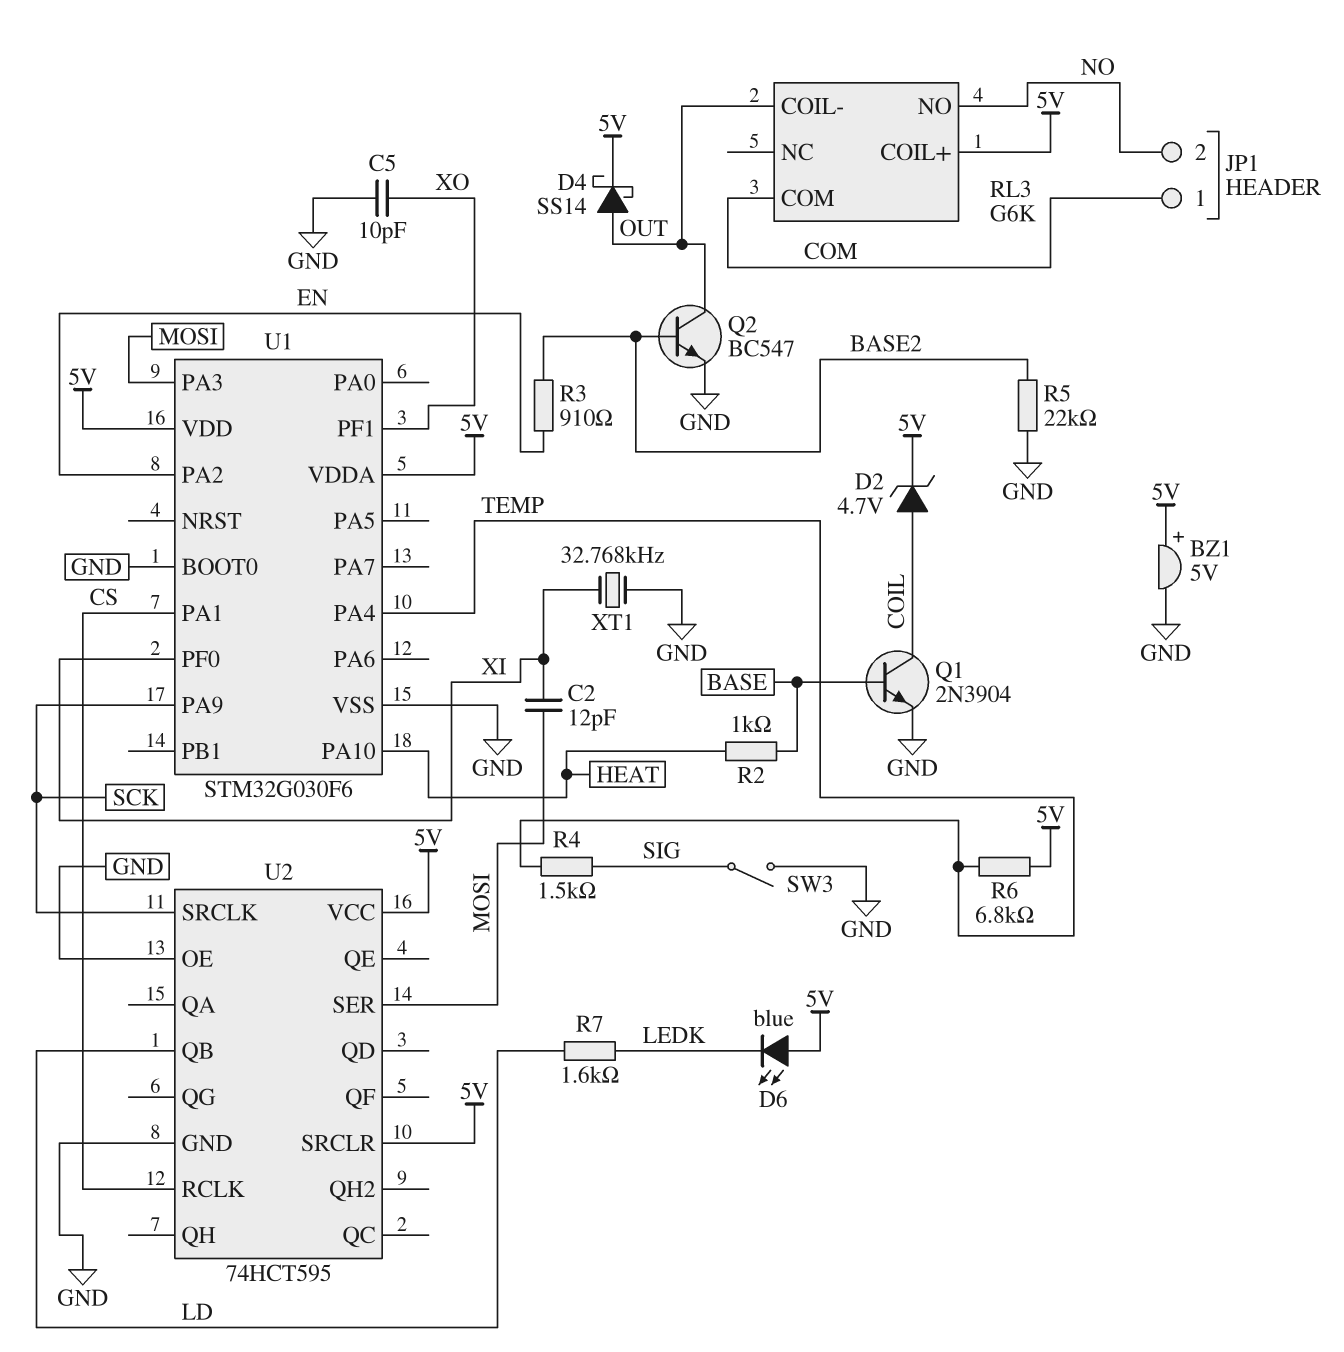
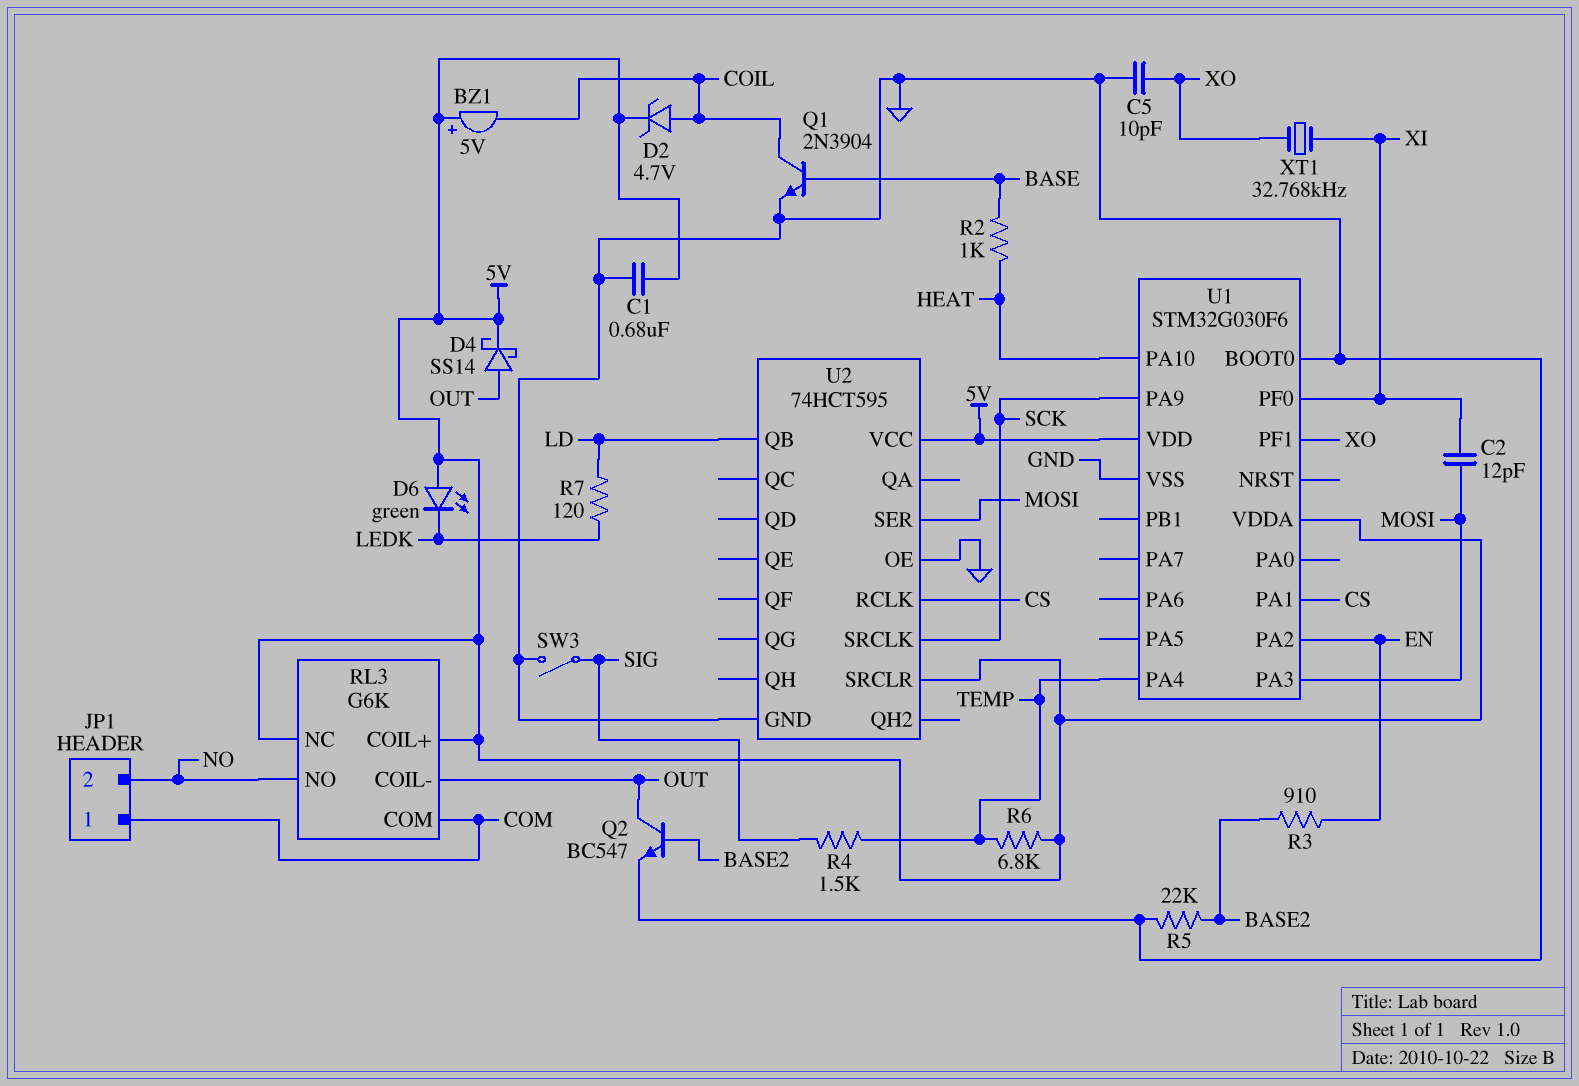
BZ1: buzzer 5V (plus 5V, minus GND) -> buzzer 5V (plus 5V, minus COIL)
C1: none -> 680nF (5V, GND)
D6: LED blue (A 5V, K LEDK) -> LED green (A 5V, K LEDK)
R7: 1.6k (LD, LEDK) -> 120 (LD, LEDK)
RL3 pin NC: none -> 5V
XT1: 32.768kHz (GND, XI) -> 32.768kHz (XI, XO)

